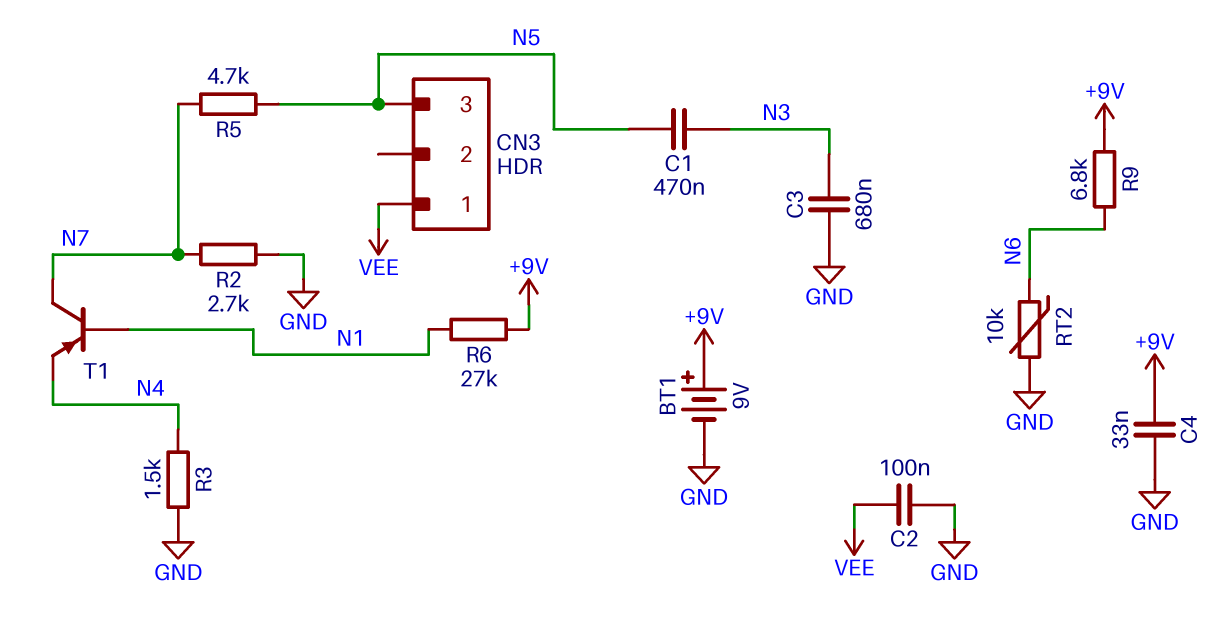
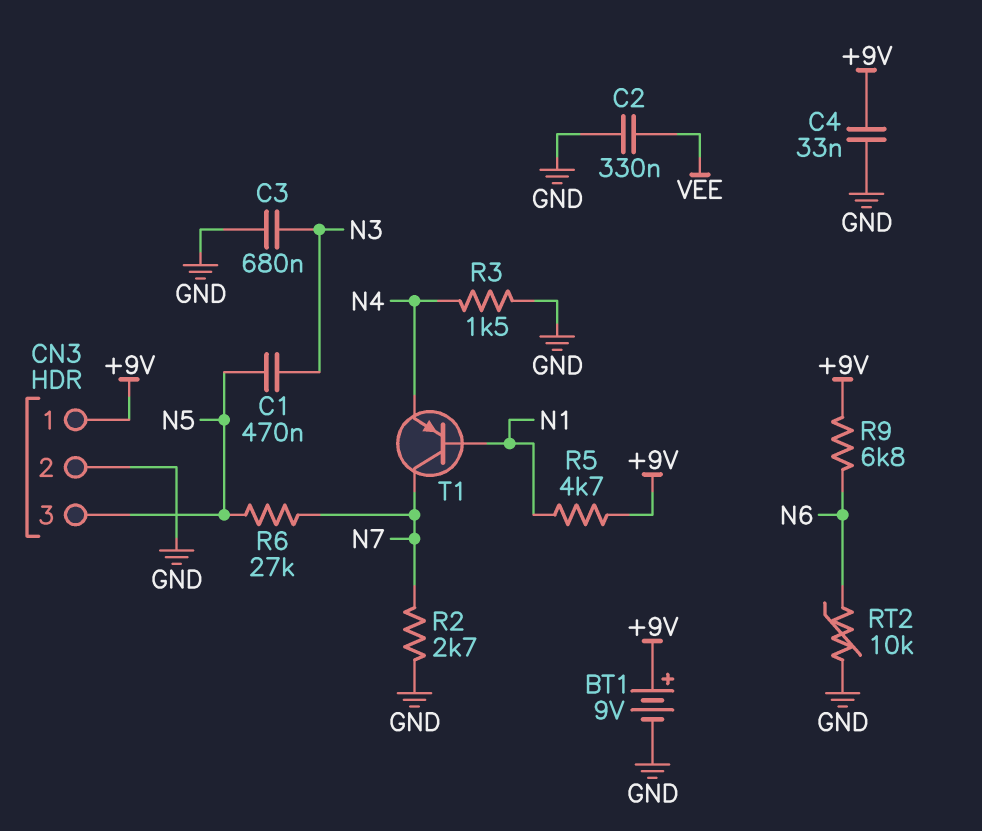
C2: 100nF (GND, VEE) -> 330nF (GND, VEE)
CN3 pin 1: VEE -> +9V
CN3 pin 2: none -> GND
R5: 4.7k (N5, N7) -> 4.7k (+9V, N1)
R6: 27k (+9V, N1) -> 27k (N5, N7)

